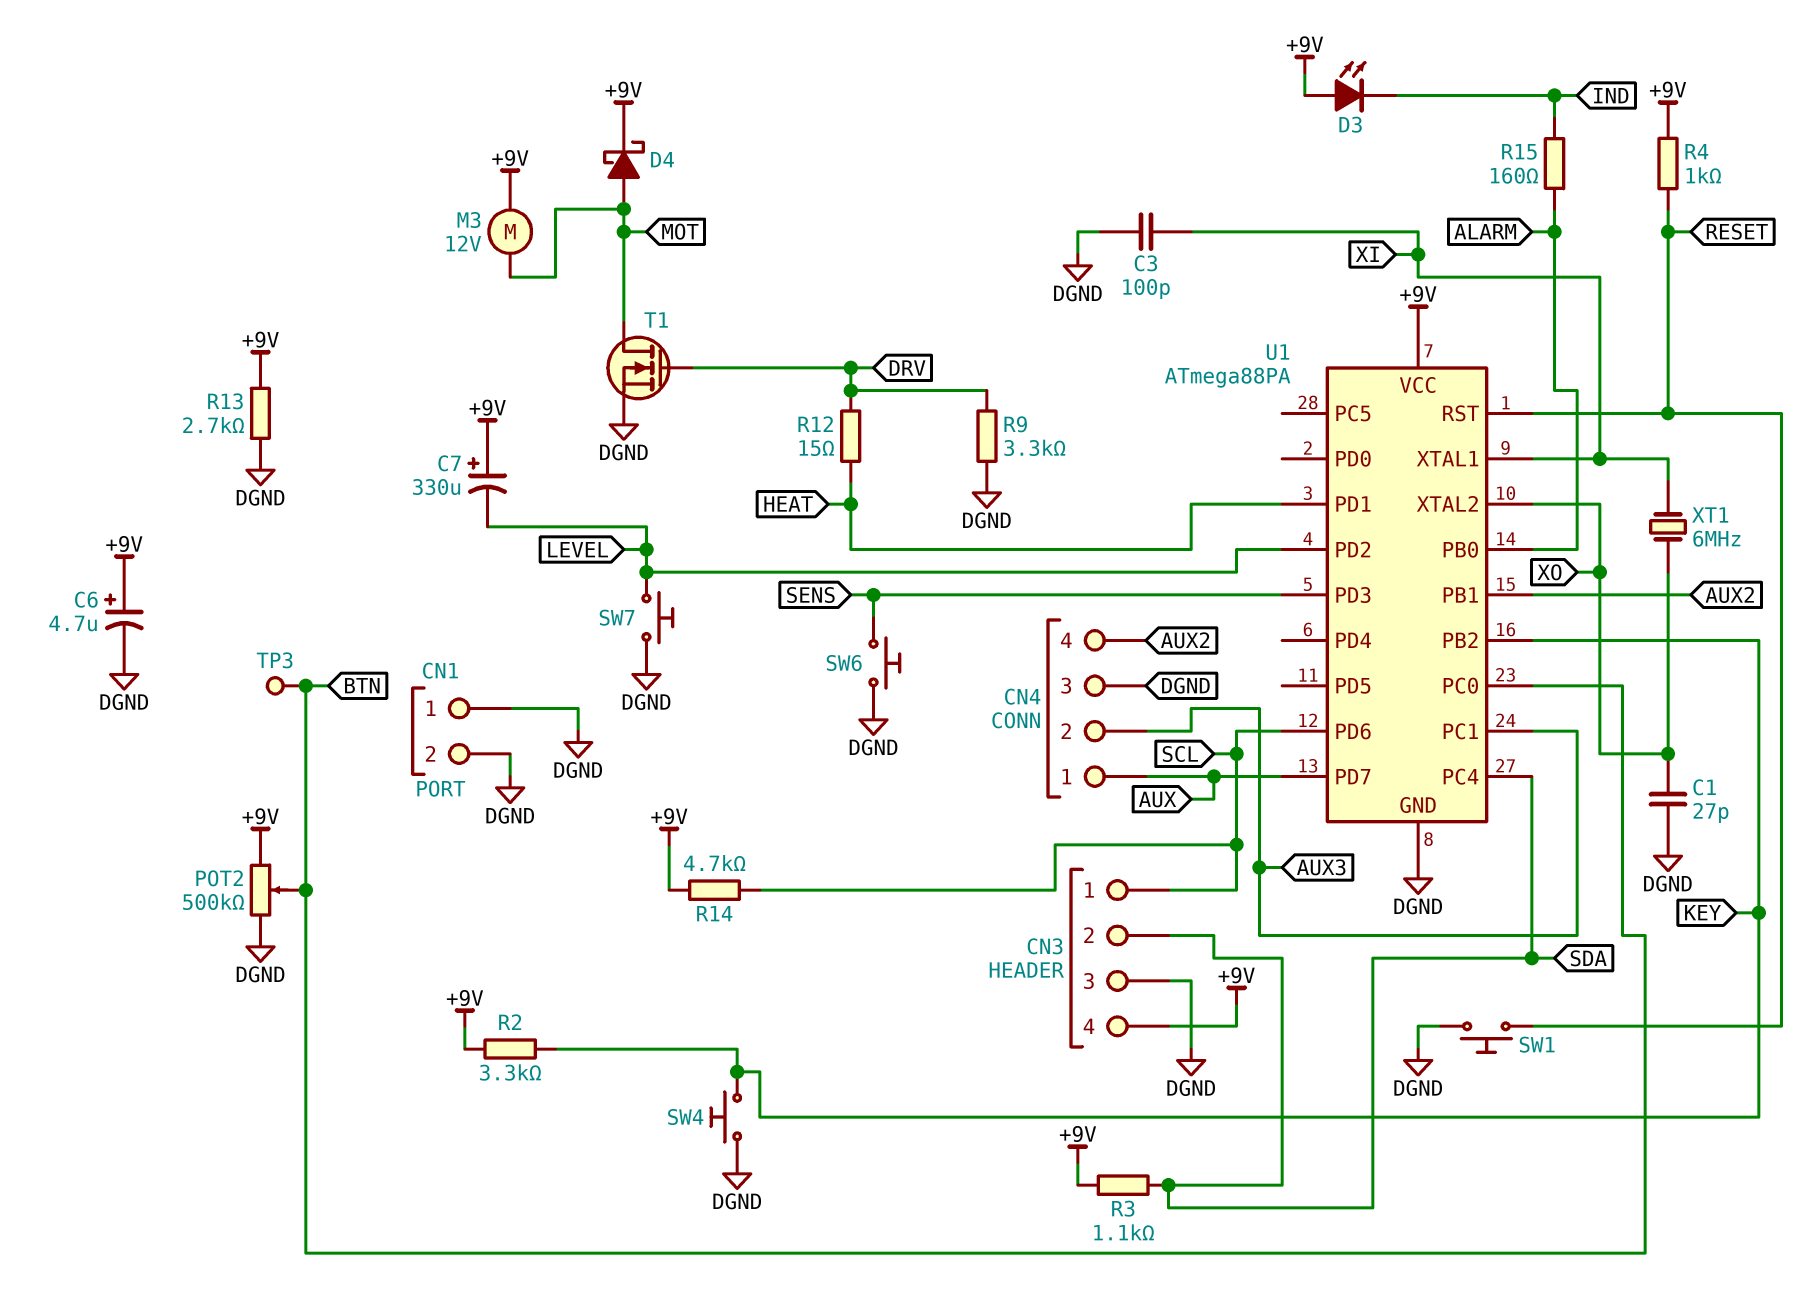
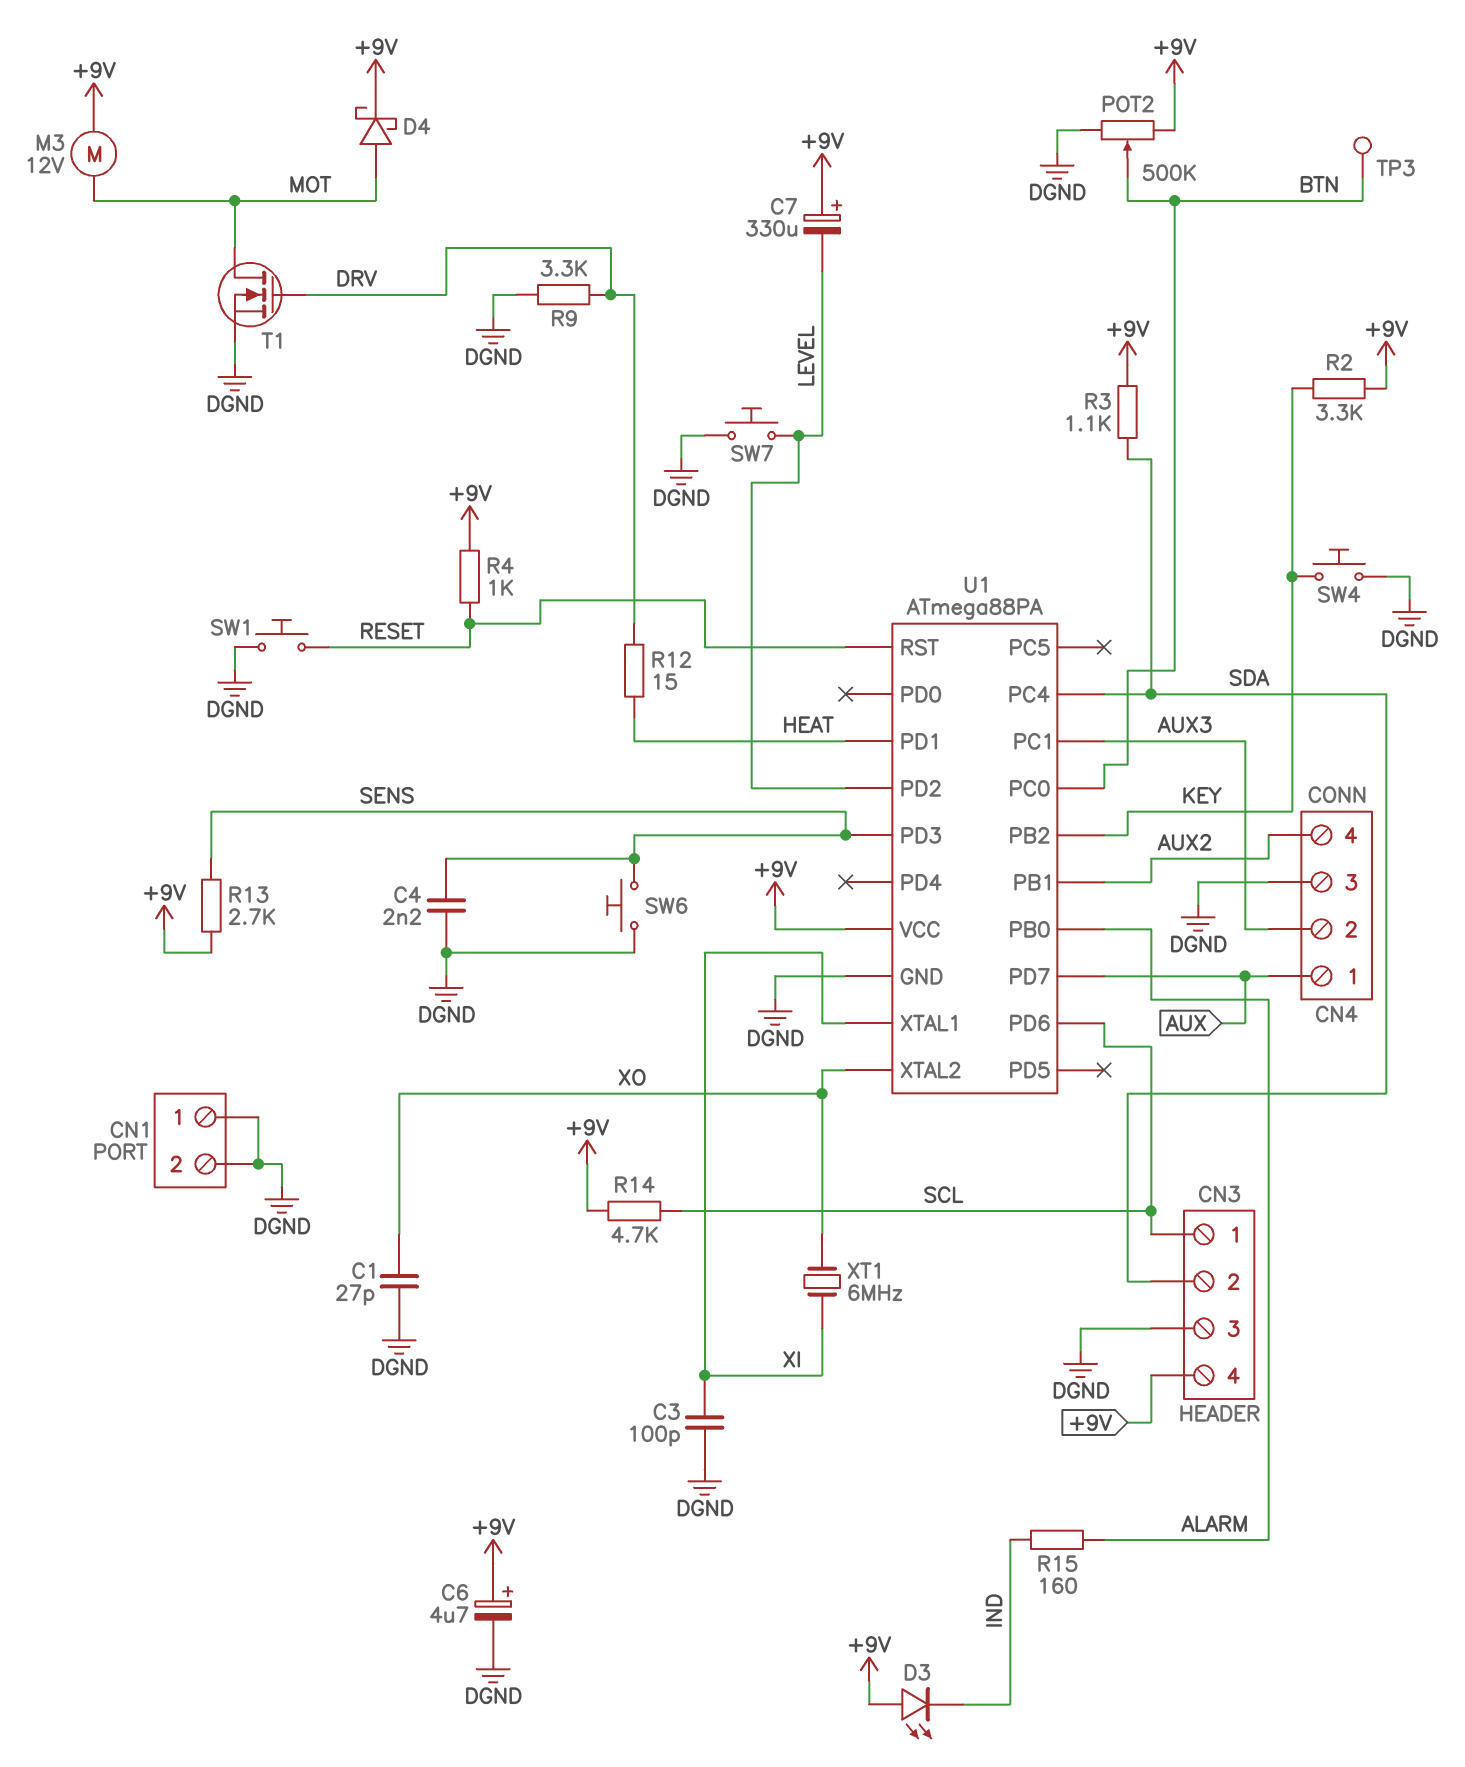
C4: none -> 2.2nF (DGND, SENS)
R13: 2.7k (+9V, DGND) -> 2.7k (+9V, SENS)

